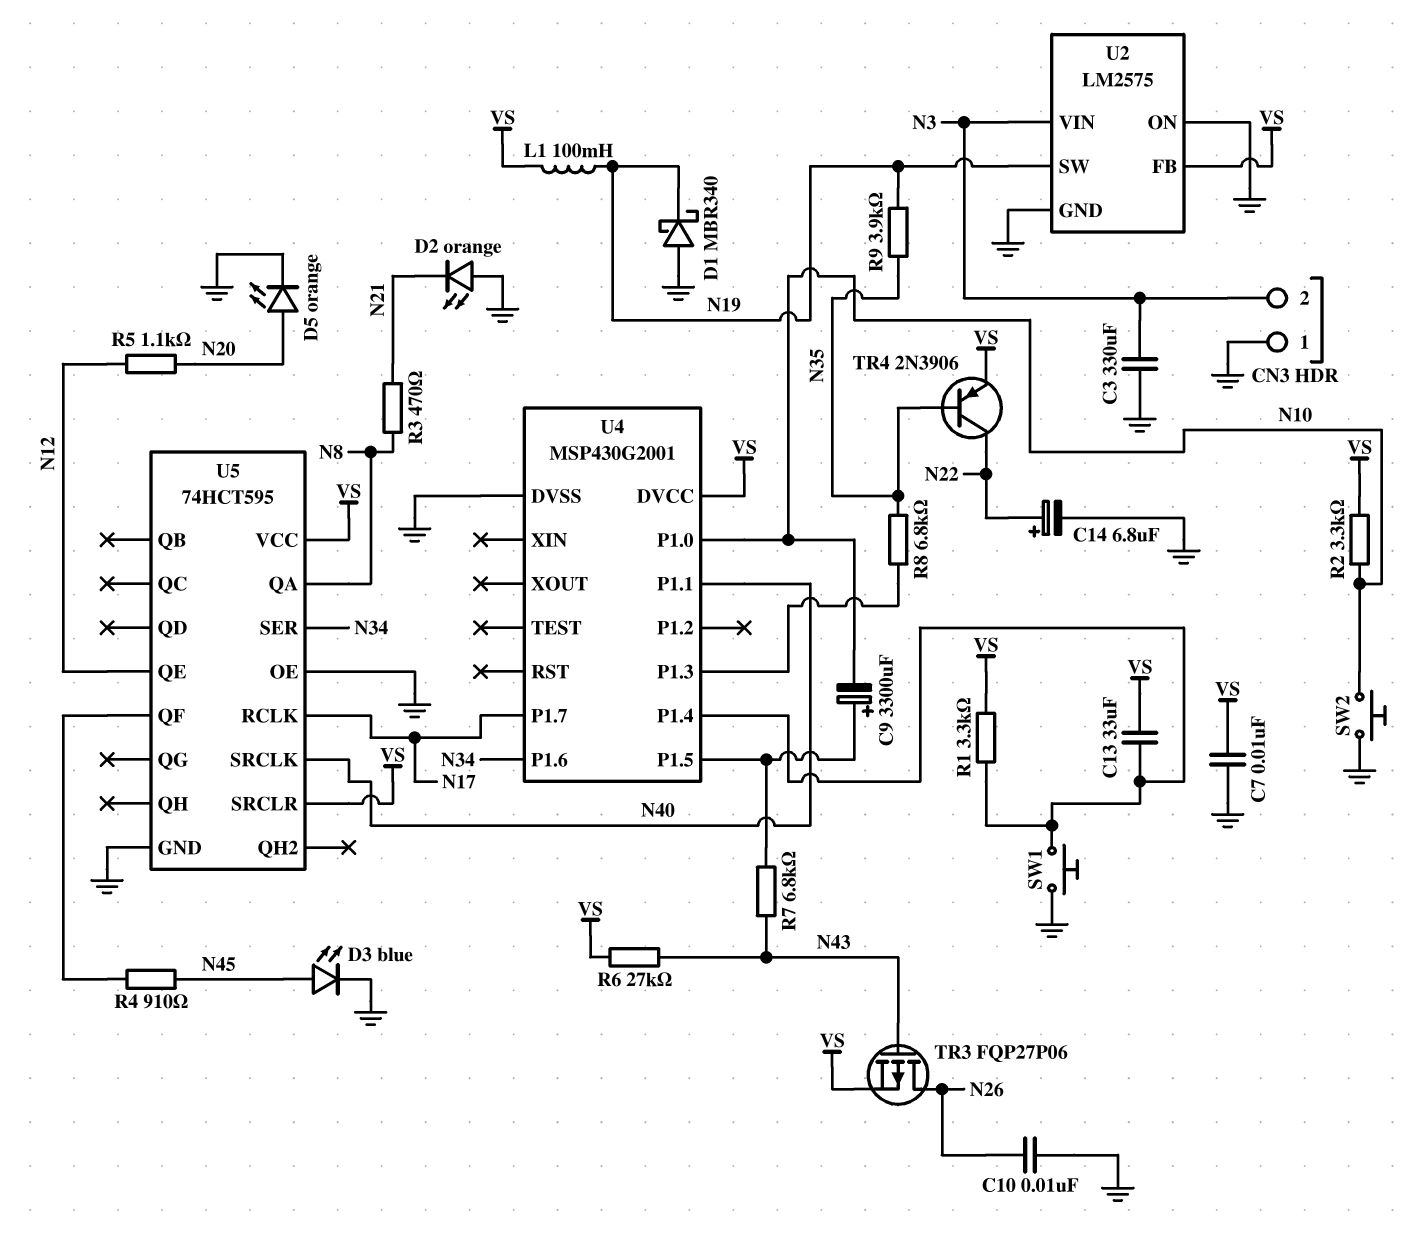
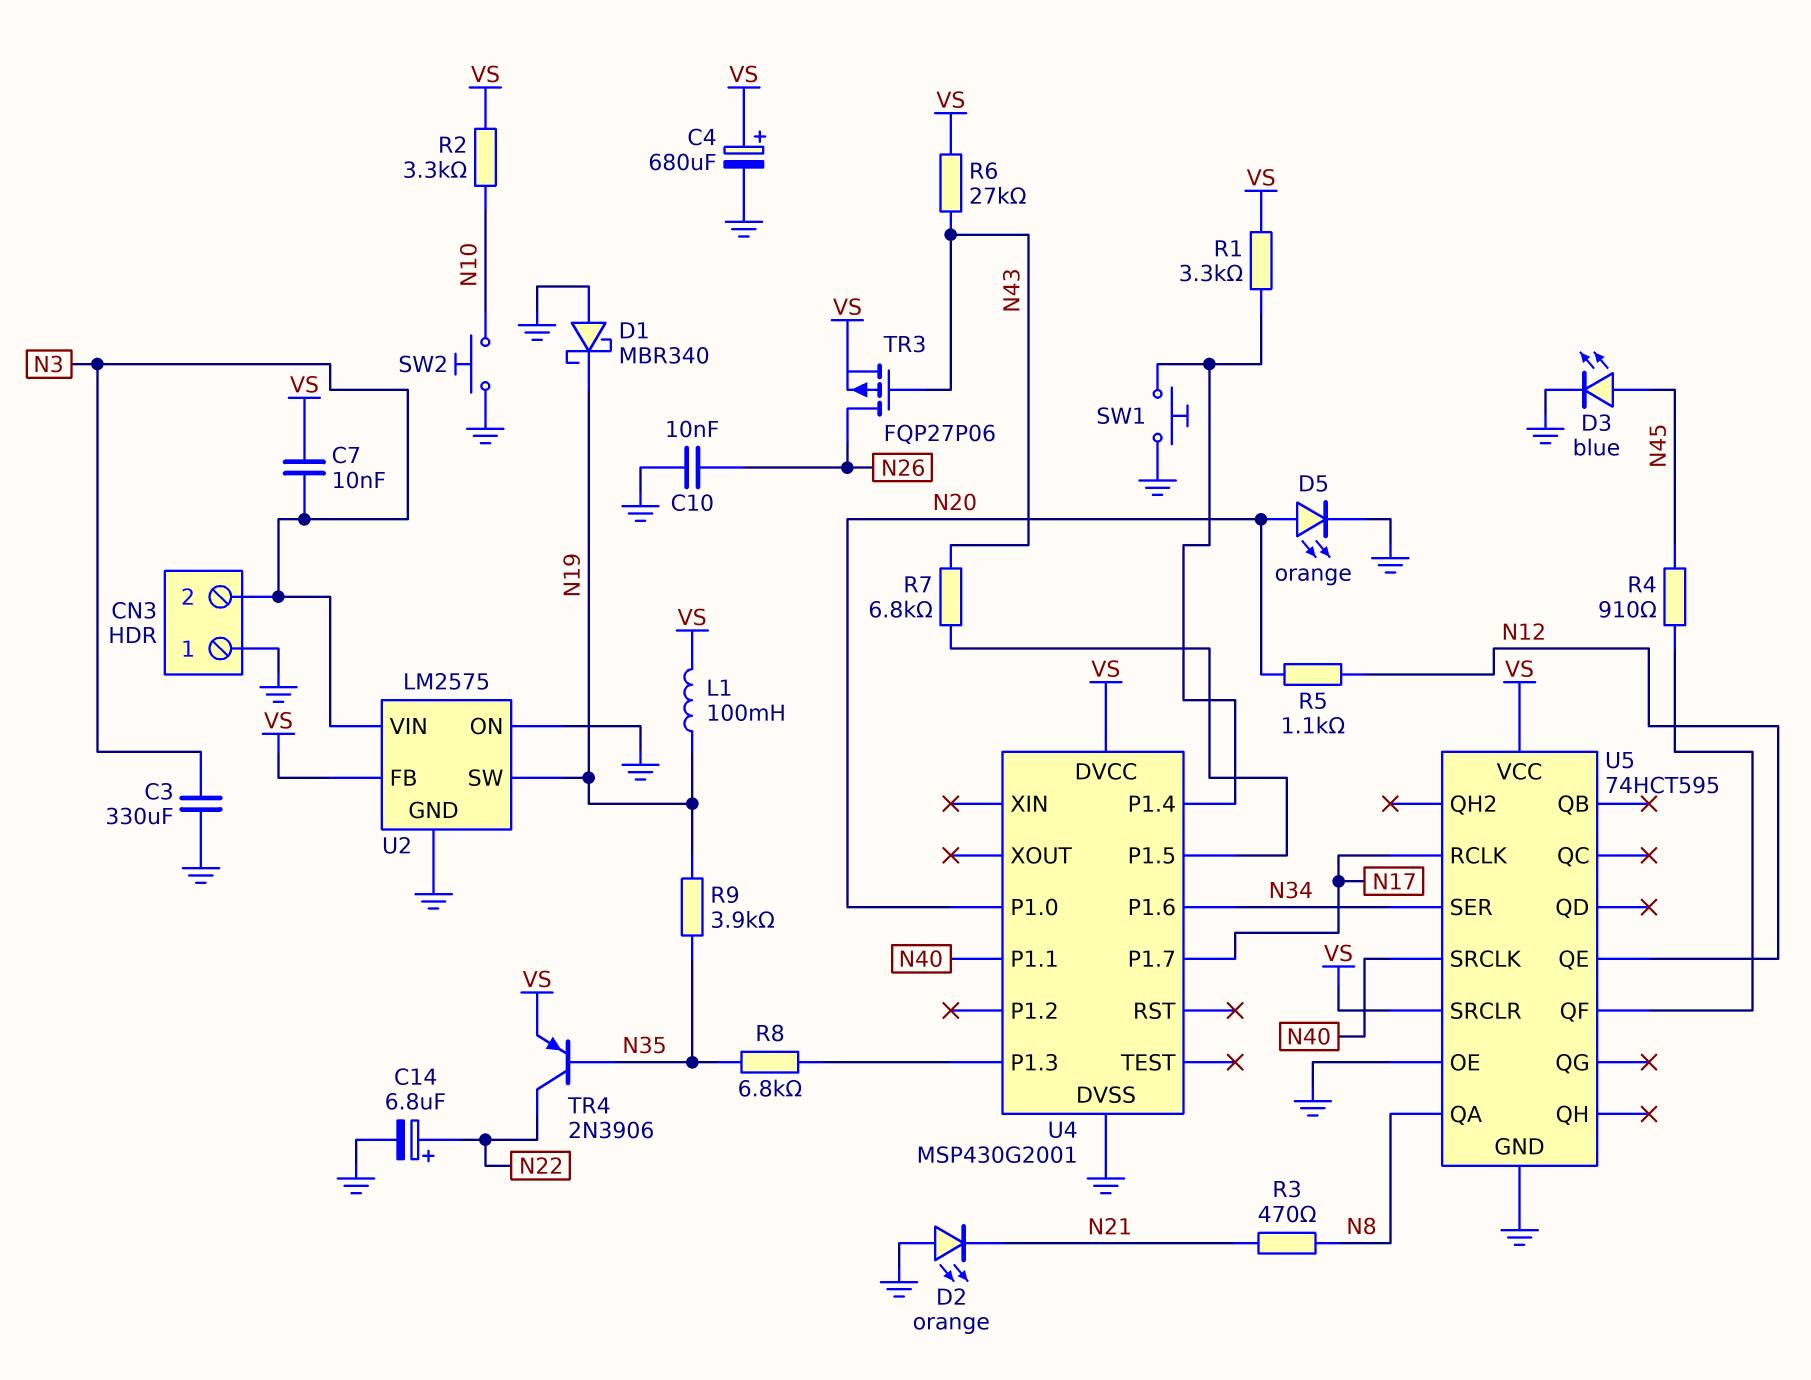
C4: none -> 680uF (plus VS, minus GND)
C7: 10nF (GND, VS) -> 10nF (N3, VS)
C9: 3300uF (plus U4/P1.5, minus N10) -> none
C13: 33uF (U4/P1.4, VS) -> none
U4 pin P1.0: N10 -> N20

